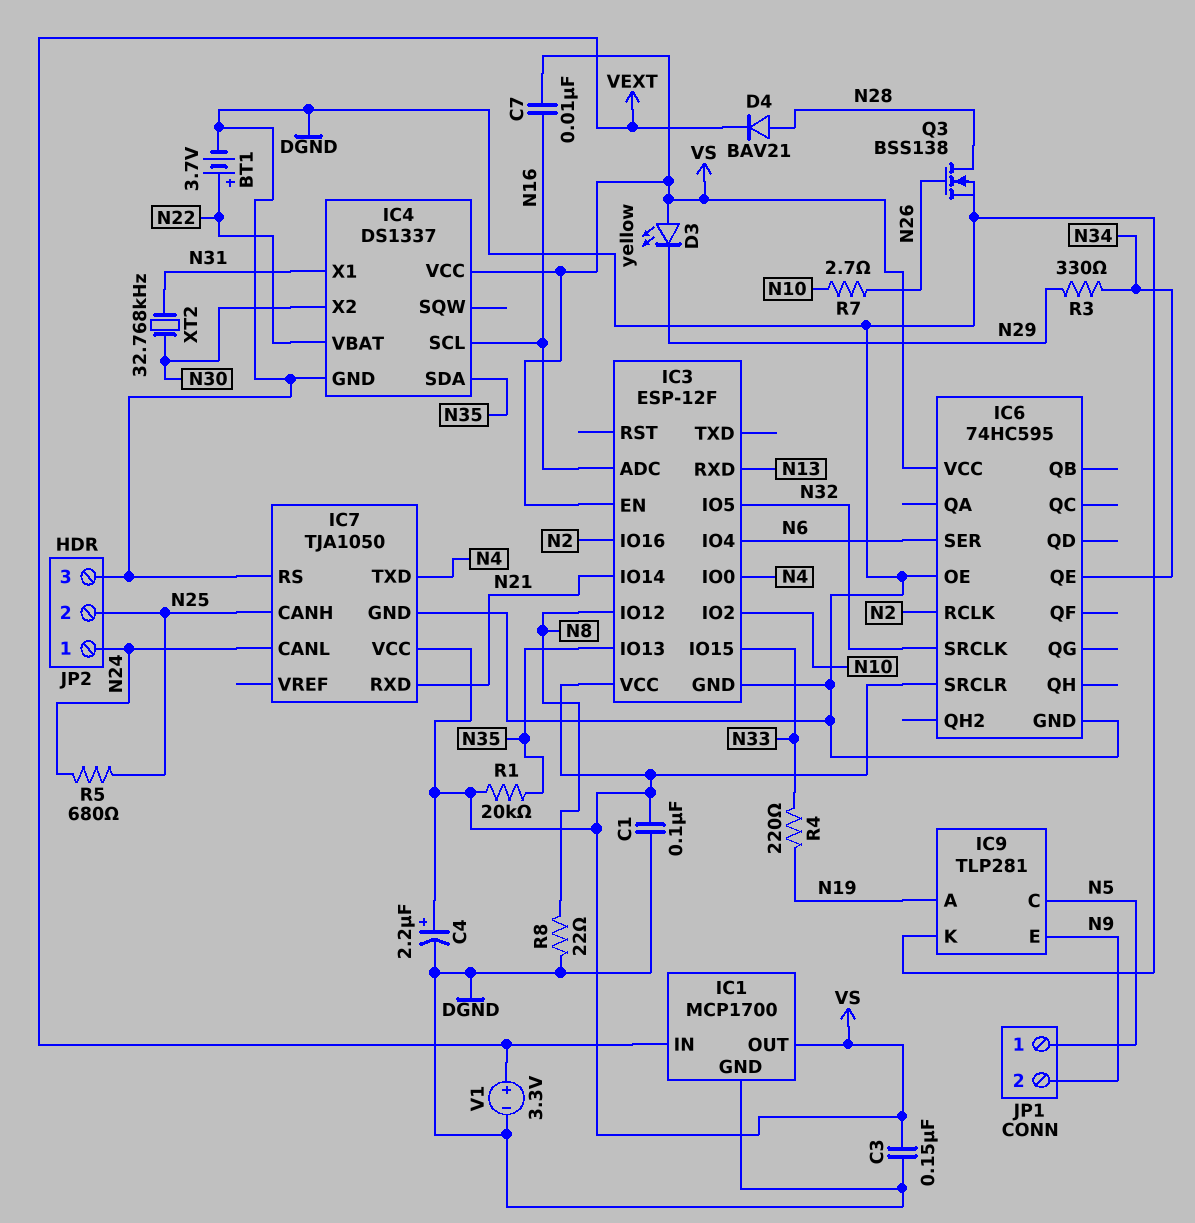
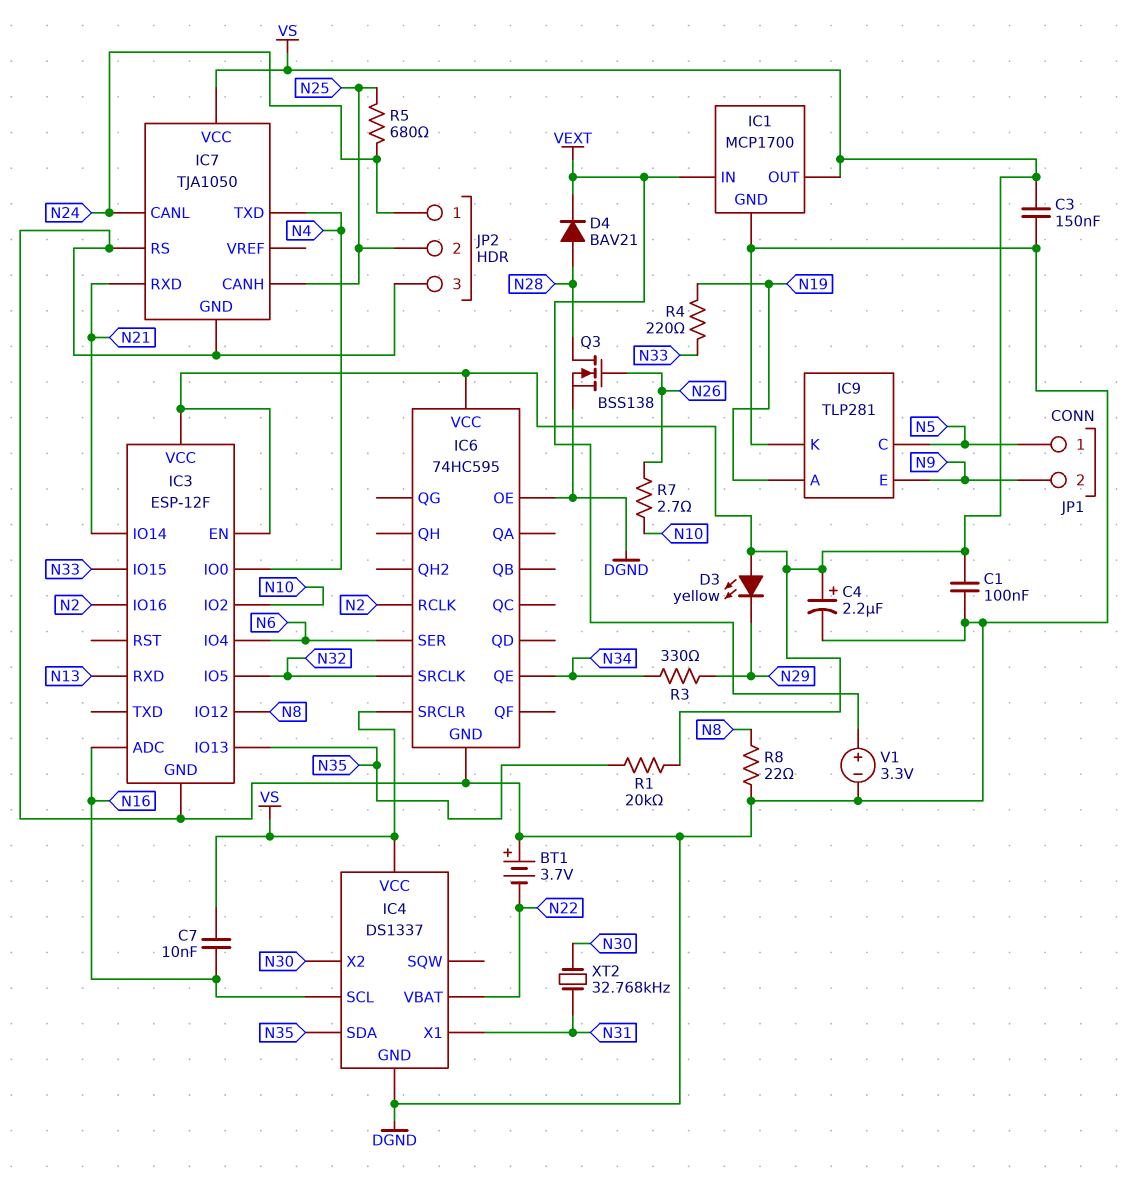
BT1: 3.7V (plus N22, minus DGND) -> 3.7V (plus DGND, minus N22)

